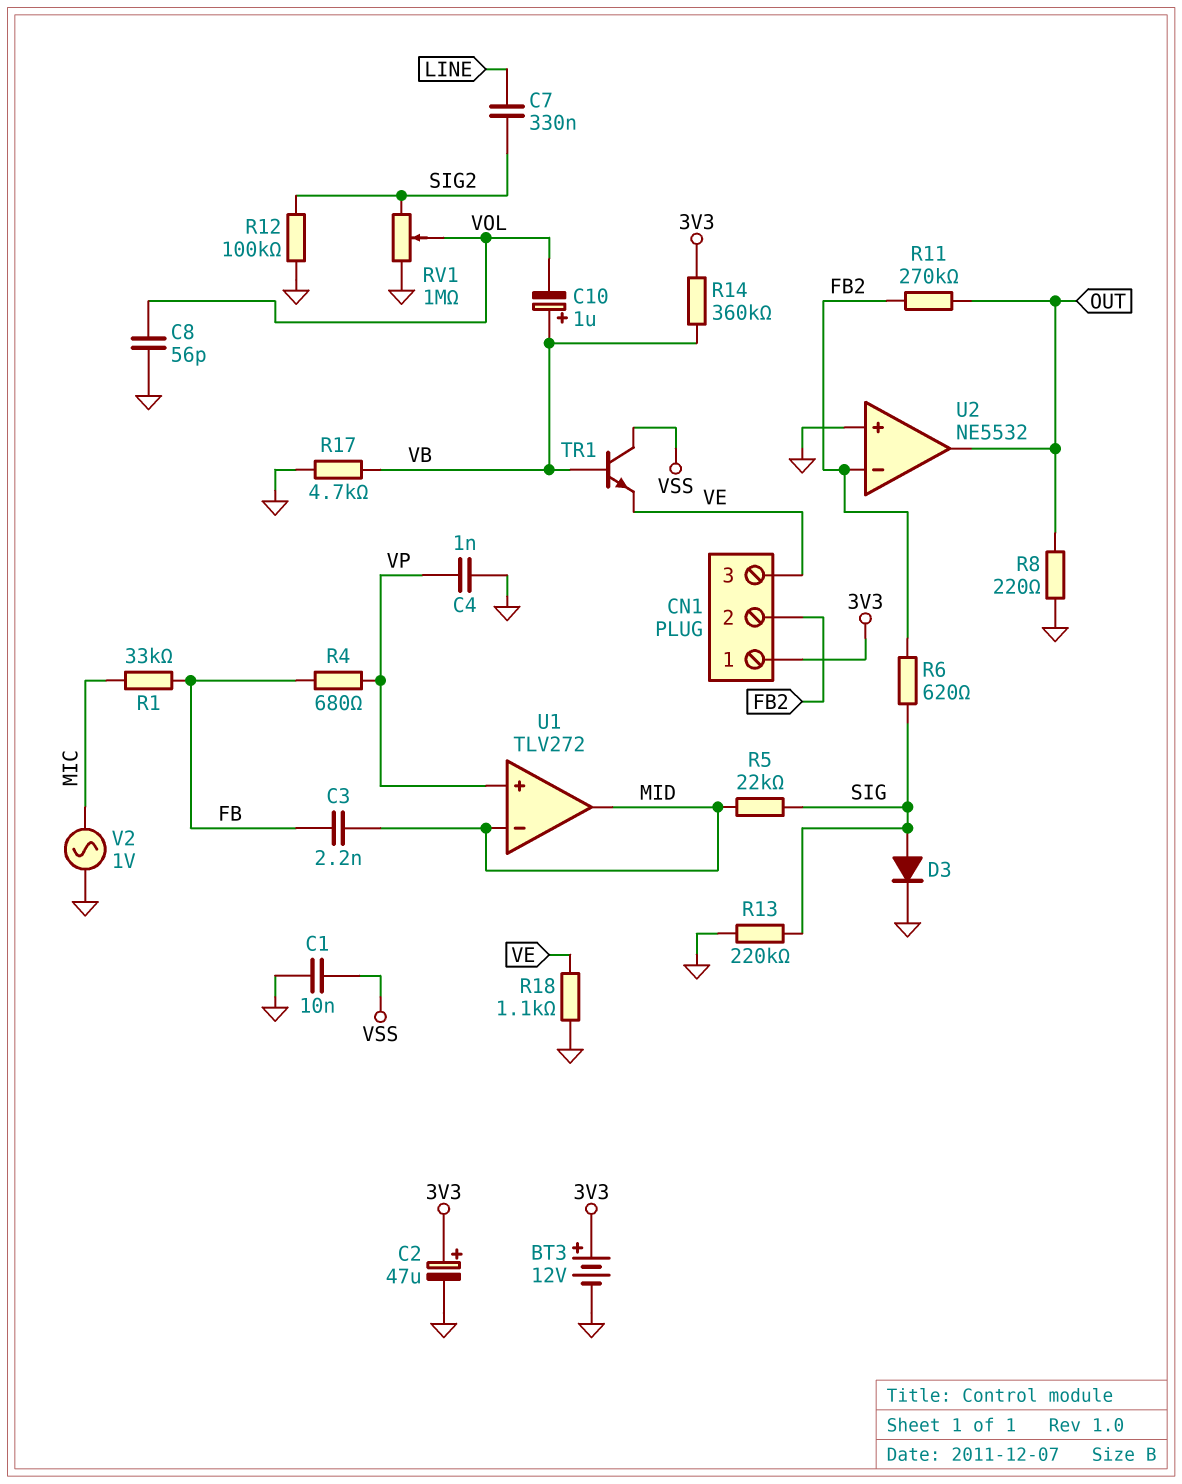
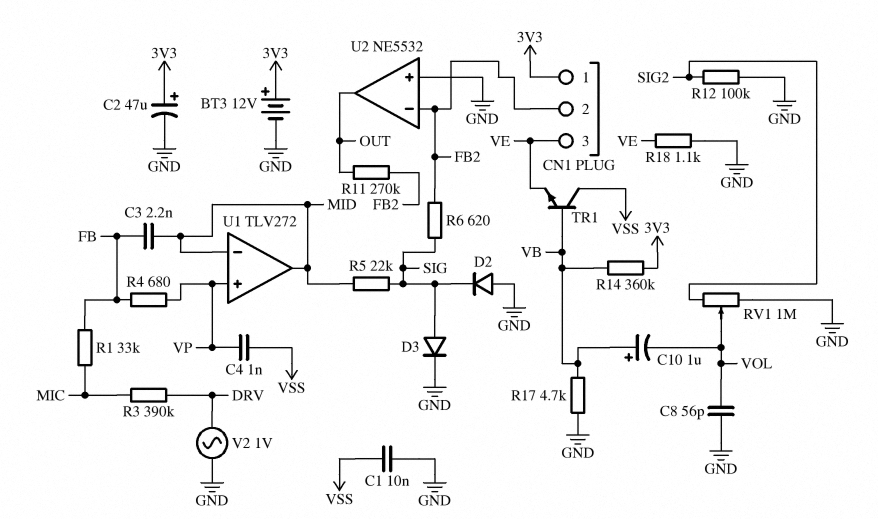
C4: 1nF (GND, VP) -> 1nF (VP, VSS)
C7: 330nF (LINE, SIG2) -> none
D2: none -> diode (A GND, K SIG)
R3: none -> 390k (DRV, MIC)
R8: 220 (GND, OUT) -> none
R13: 220k (GND, SIG) -> none
V2: AC 1V (GND, MIC) -> AC 1V (DRV, GND)

